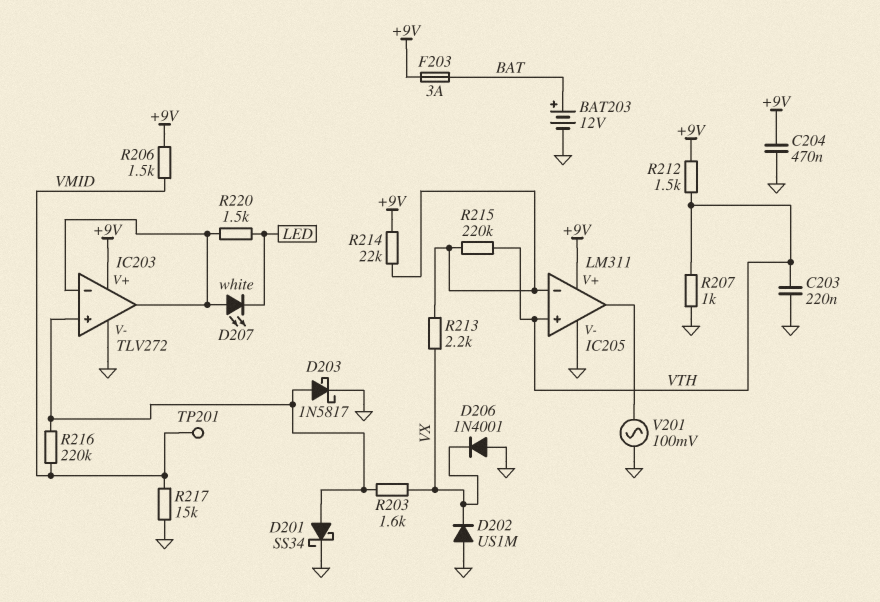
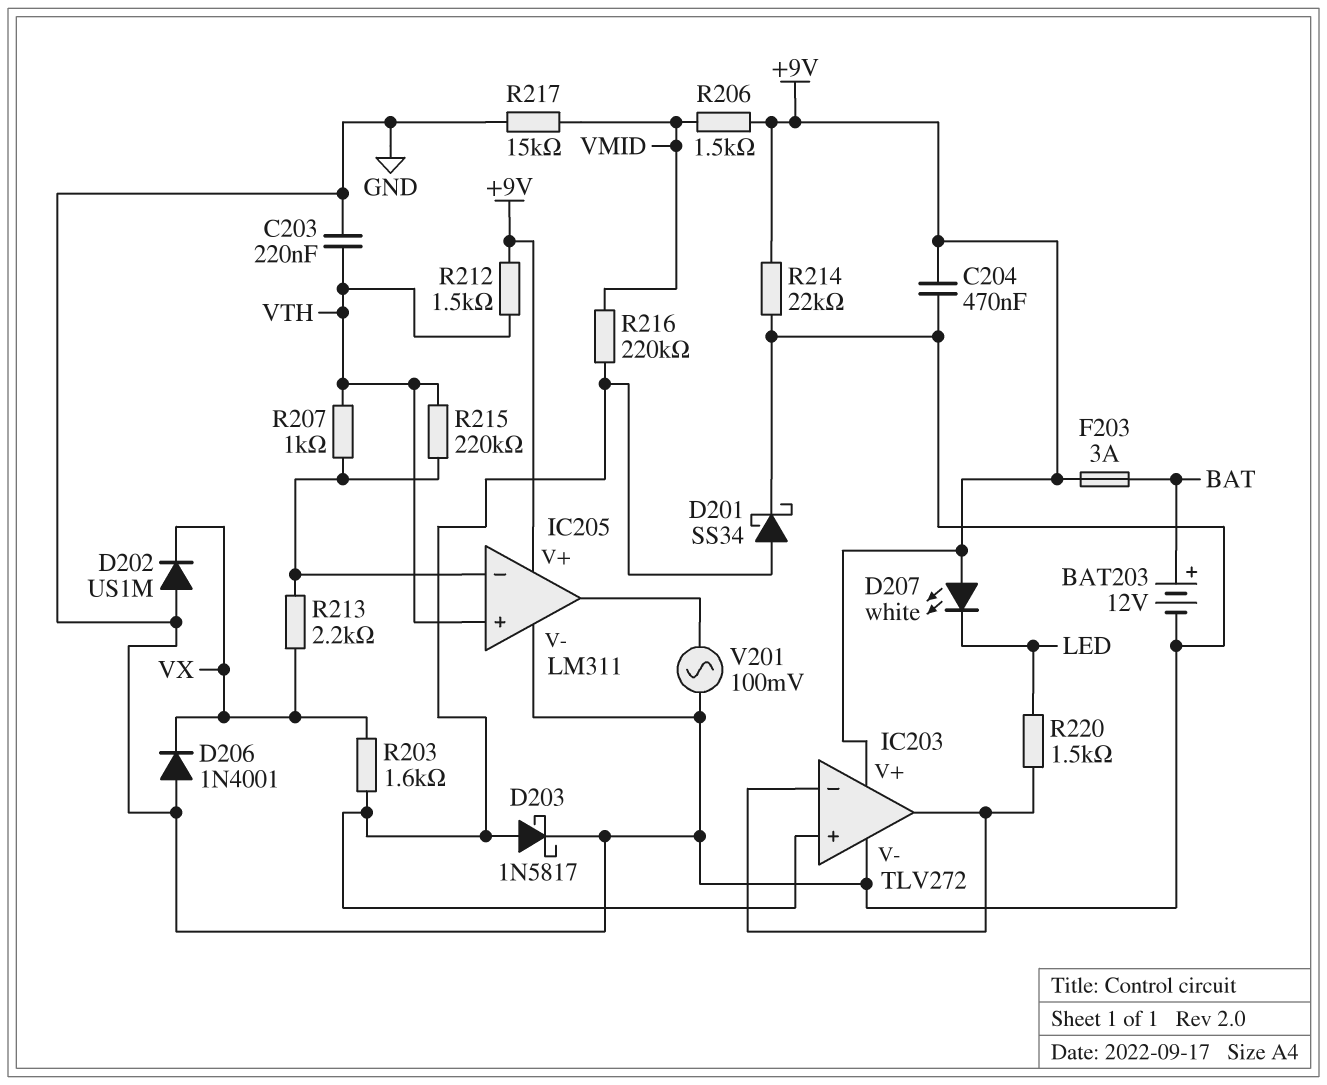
D207: LED white (A IC203/in-, K LED) -> LED white (A +9V, K LED)
R207: 1k (GND, VTH) -> 1k (IC205/in-, VTH)
R214: 22k (+9V, IC205/in-) -> 22k (+9V, GND)
TP201: test point (VMID) -> none

